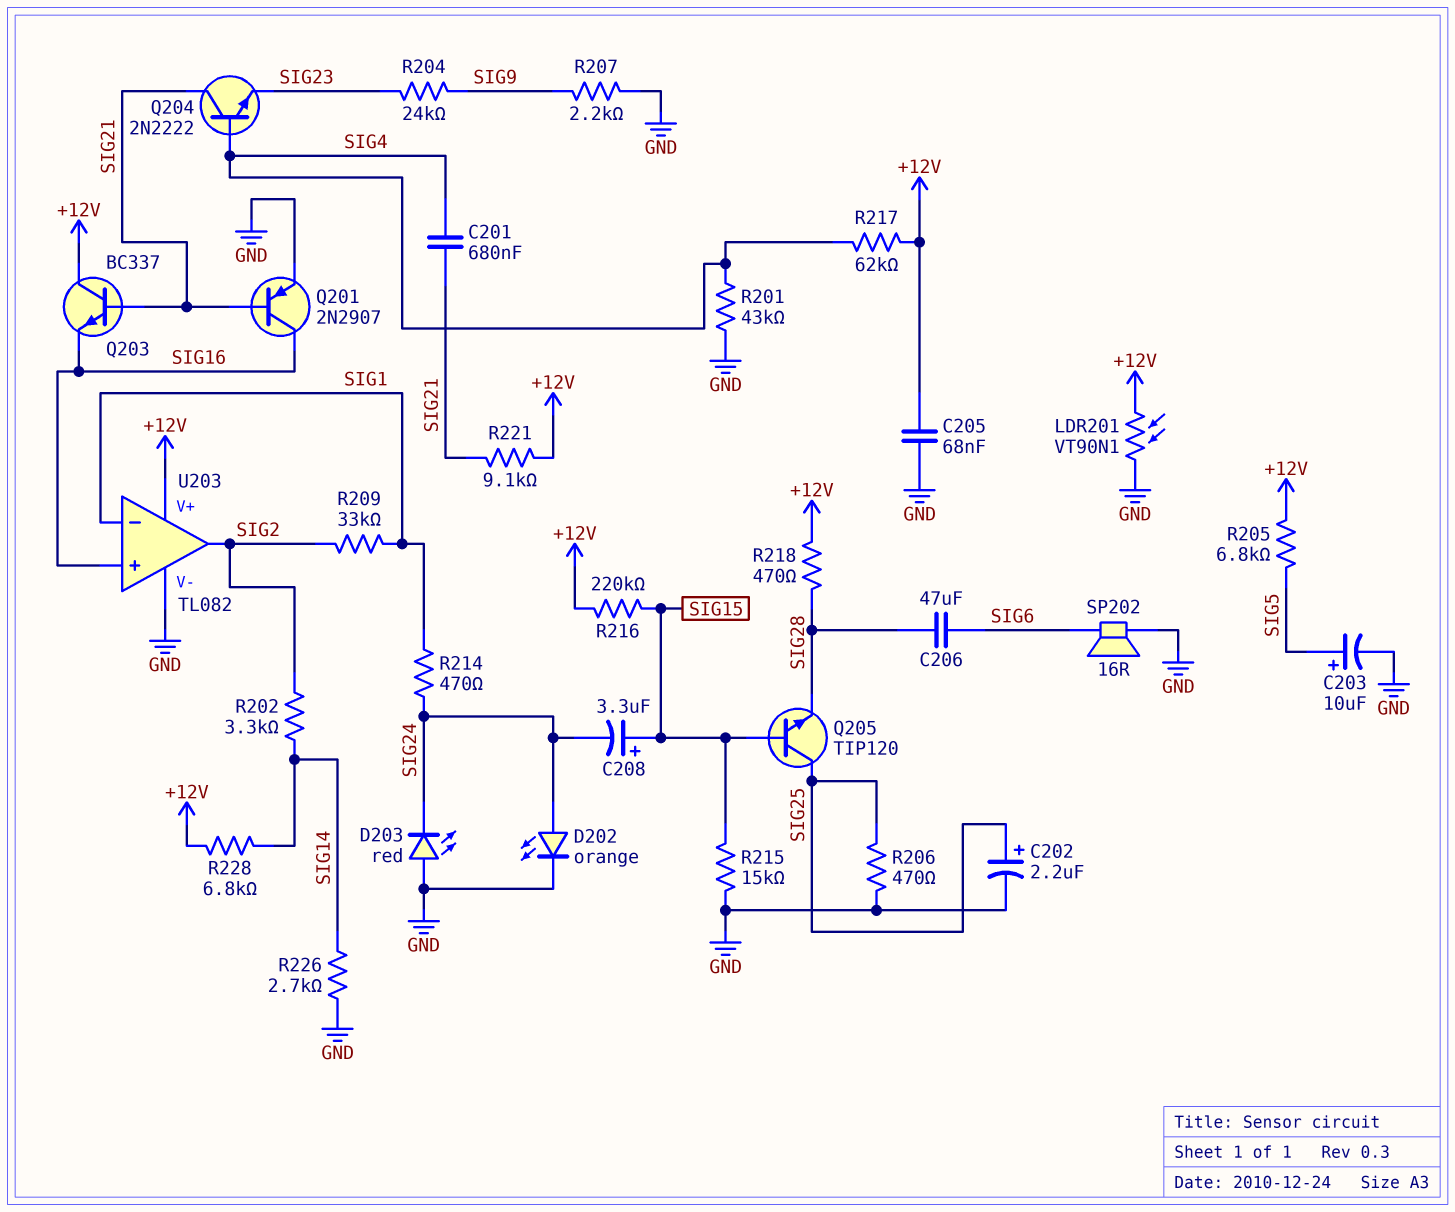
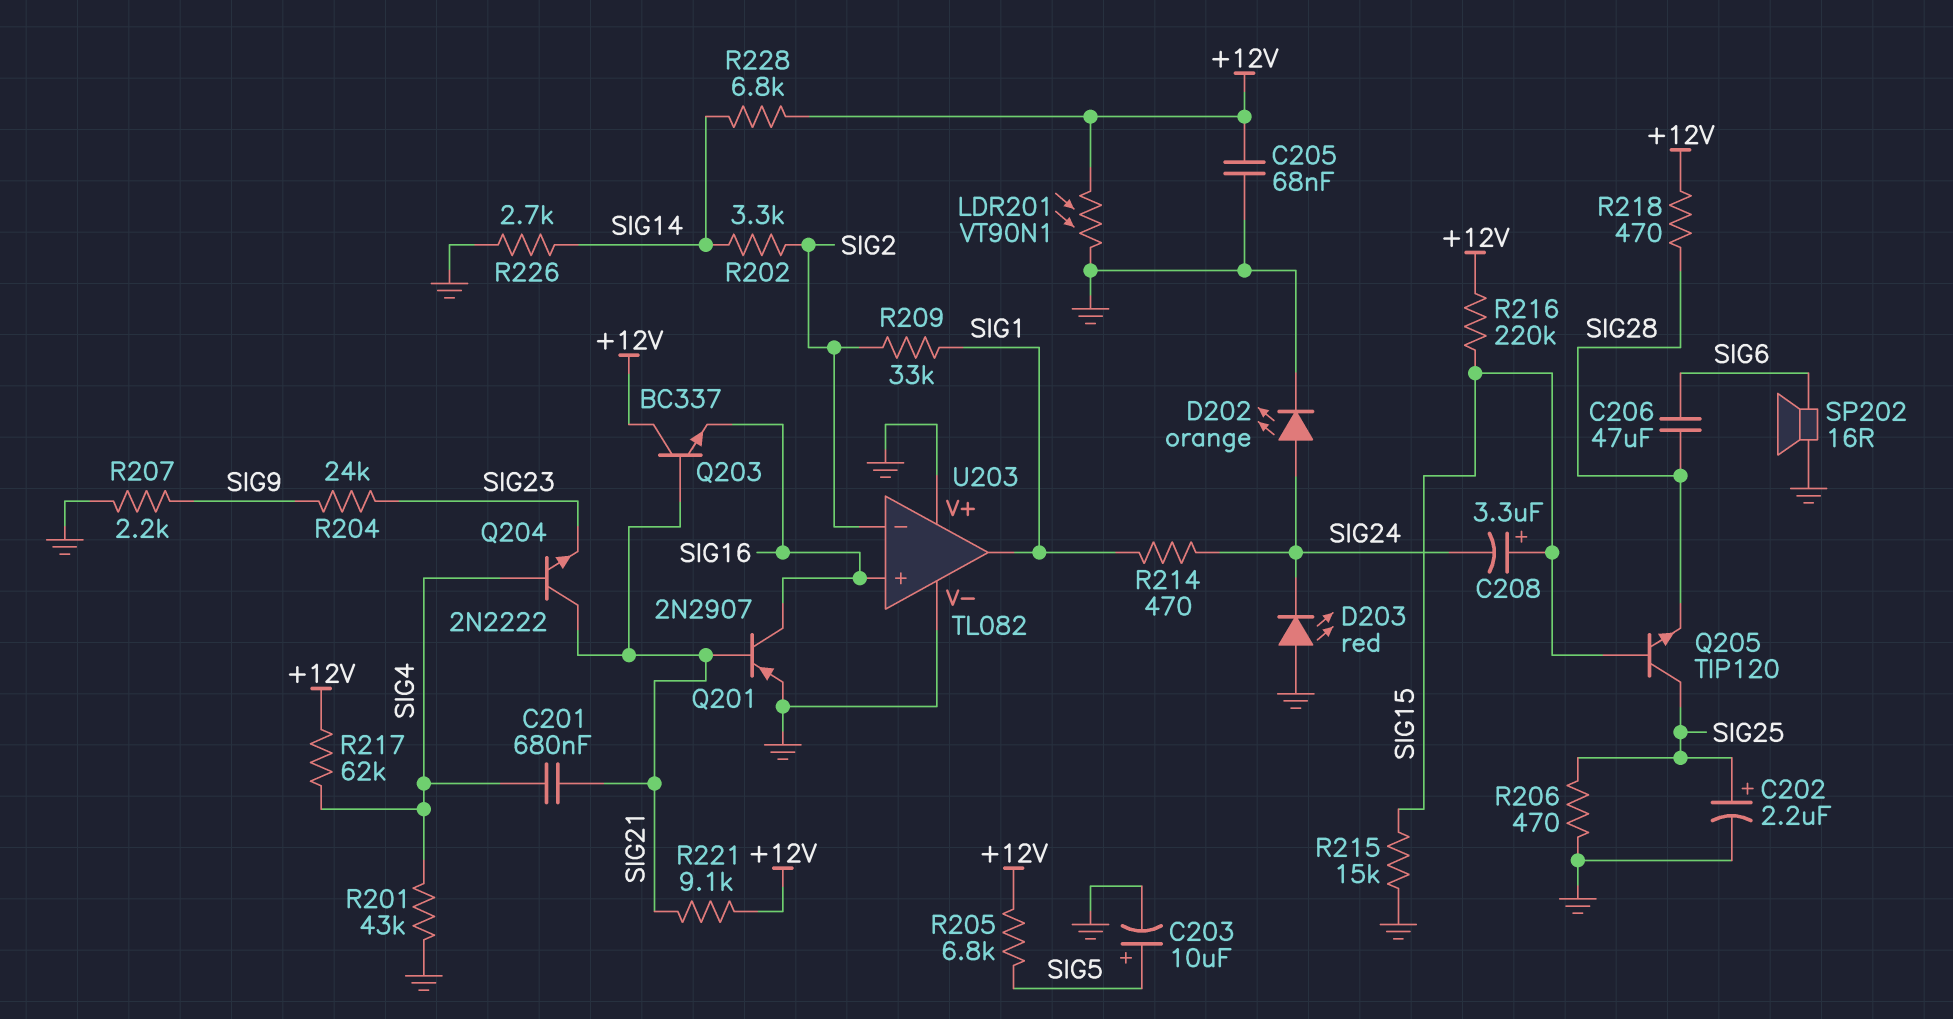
U203 pin V+: +12V -> GND
U203 pin in-: SIG1 -> SIG2
U203 pin out: SIG2 -> SIG1

